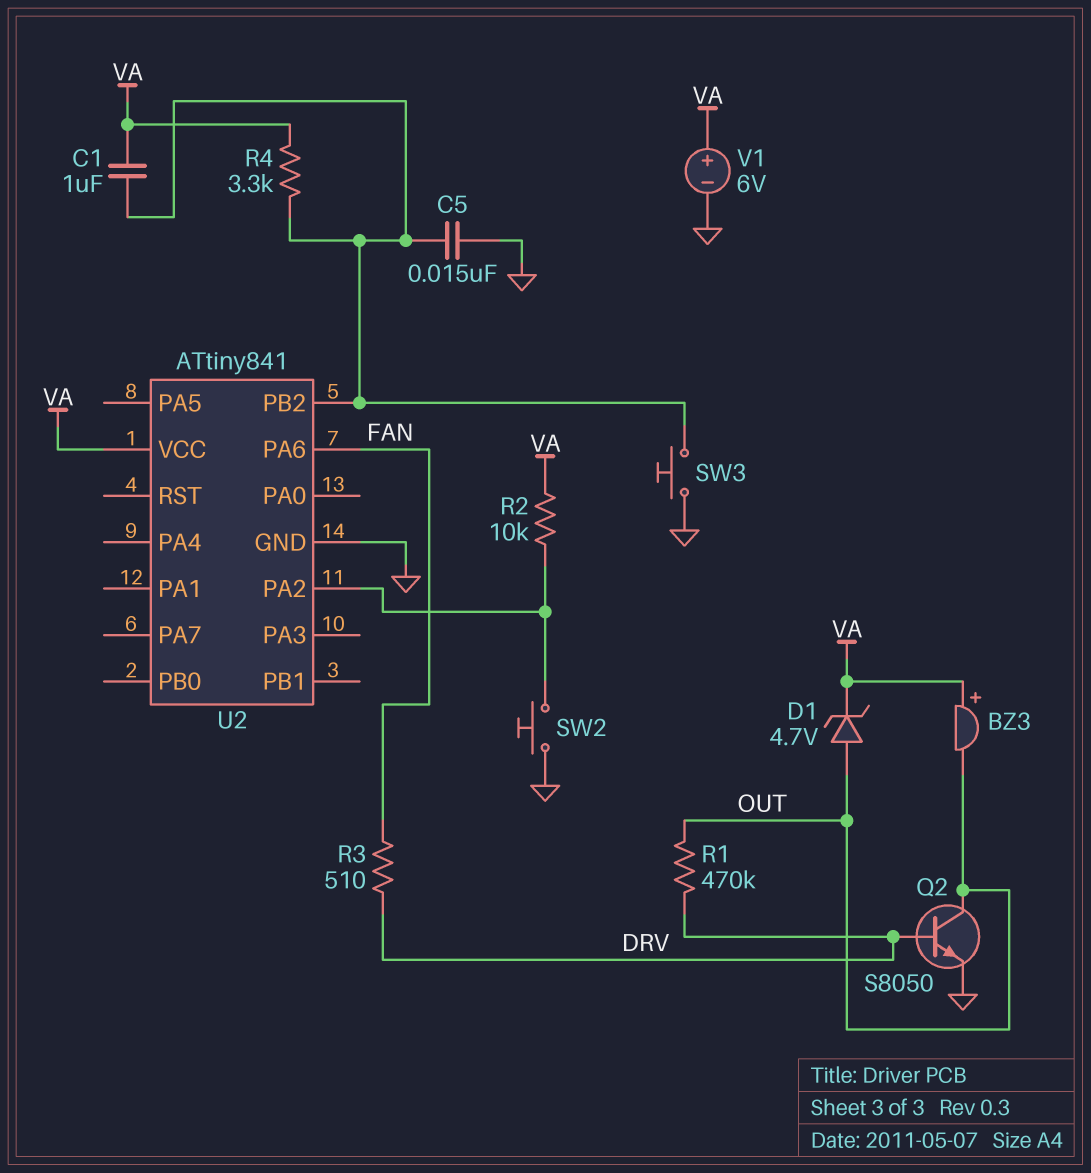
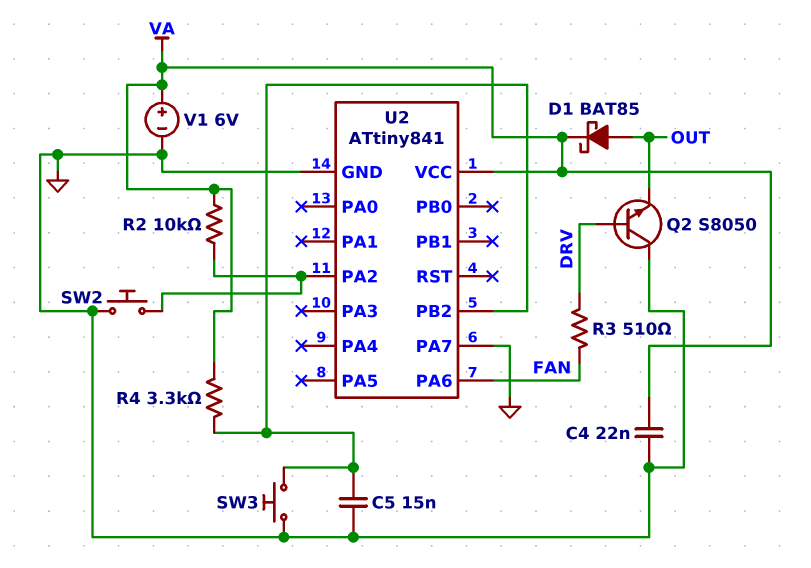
BZ3: buzzer (plus VA, minus OUT) -> none
C1: 1uF (U2/PB2, VA) -> none
C4: none -> 22nF (GND, VA)
D1: zener 4.7V (A OUT, K VA) -> schottky BAT85 (A OUT, K VA)
Q2: NPN S8050 (B DRV, C OUT, E GND) -> NPN S8050 (B DRV, C GND, E OUT)
R1: 470k (DRV, OUT) -> none
U2 pin PA7: none -> GND

